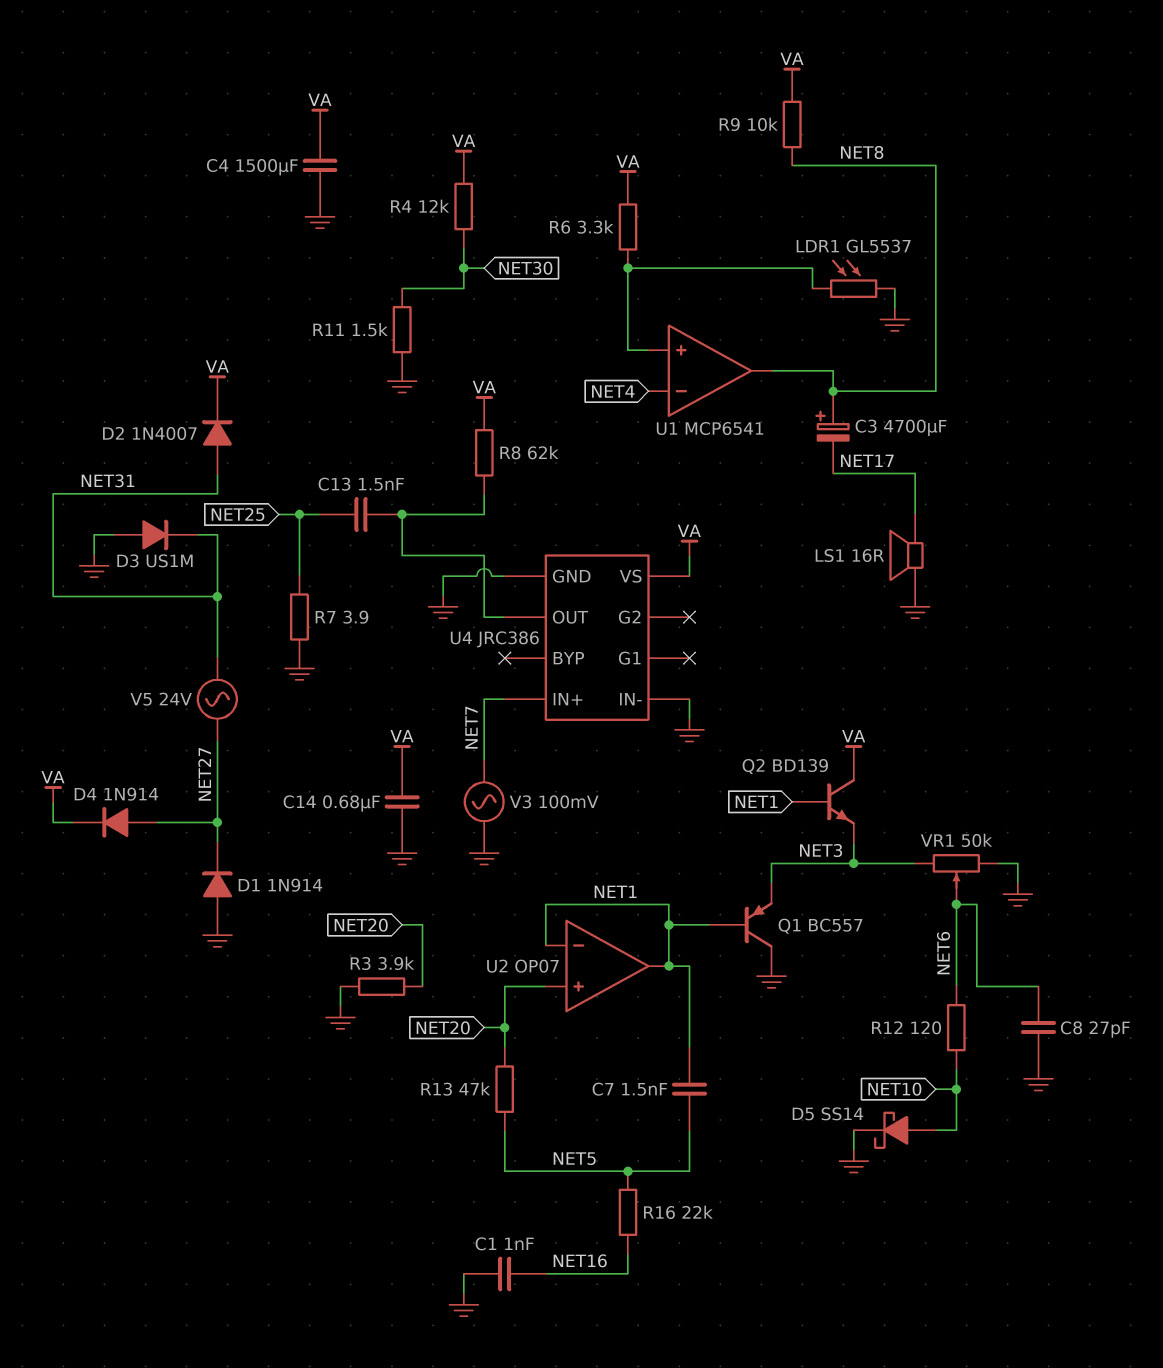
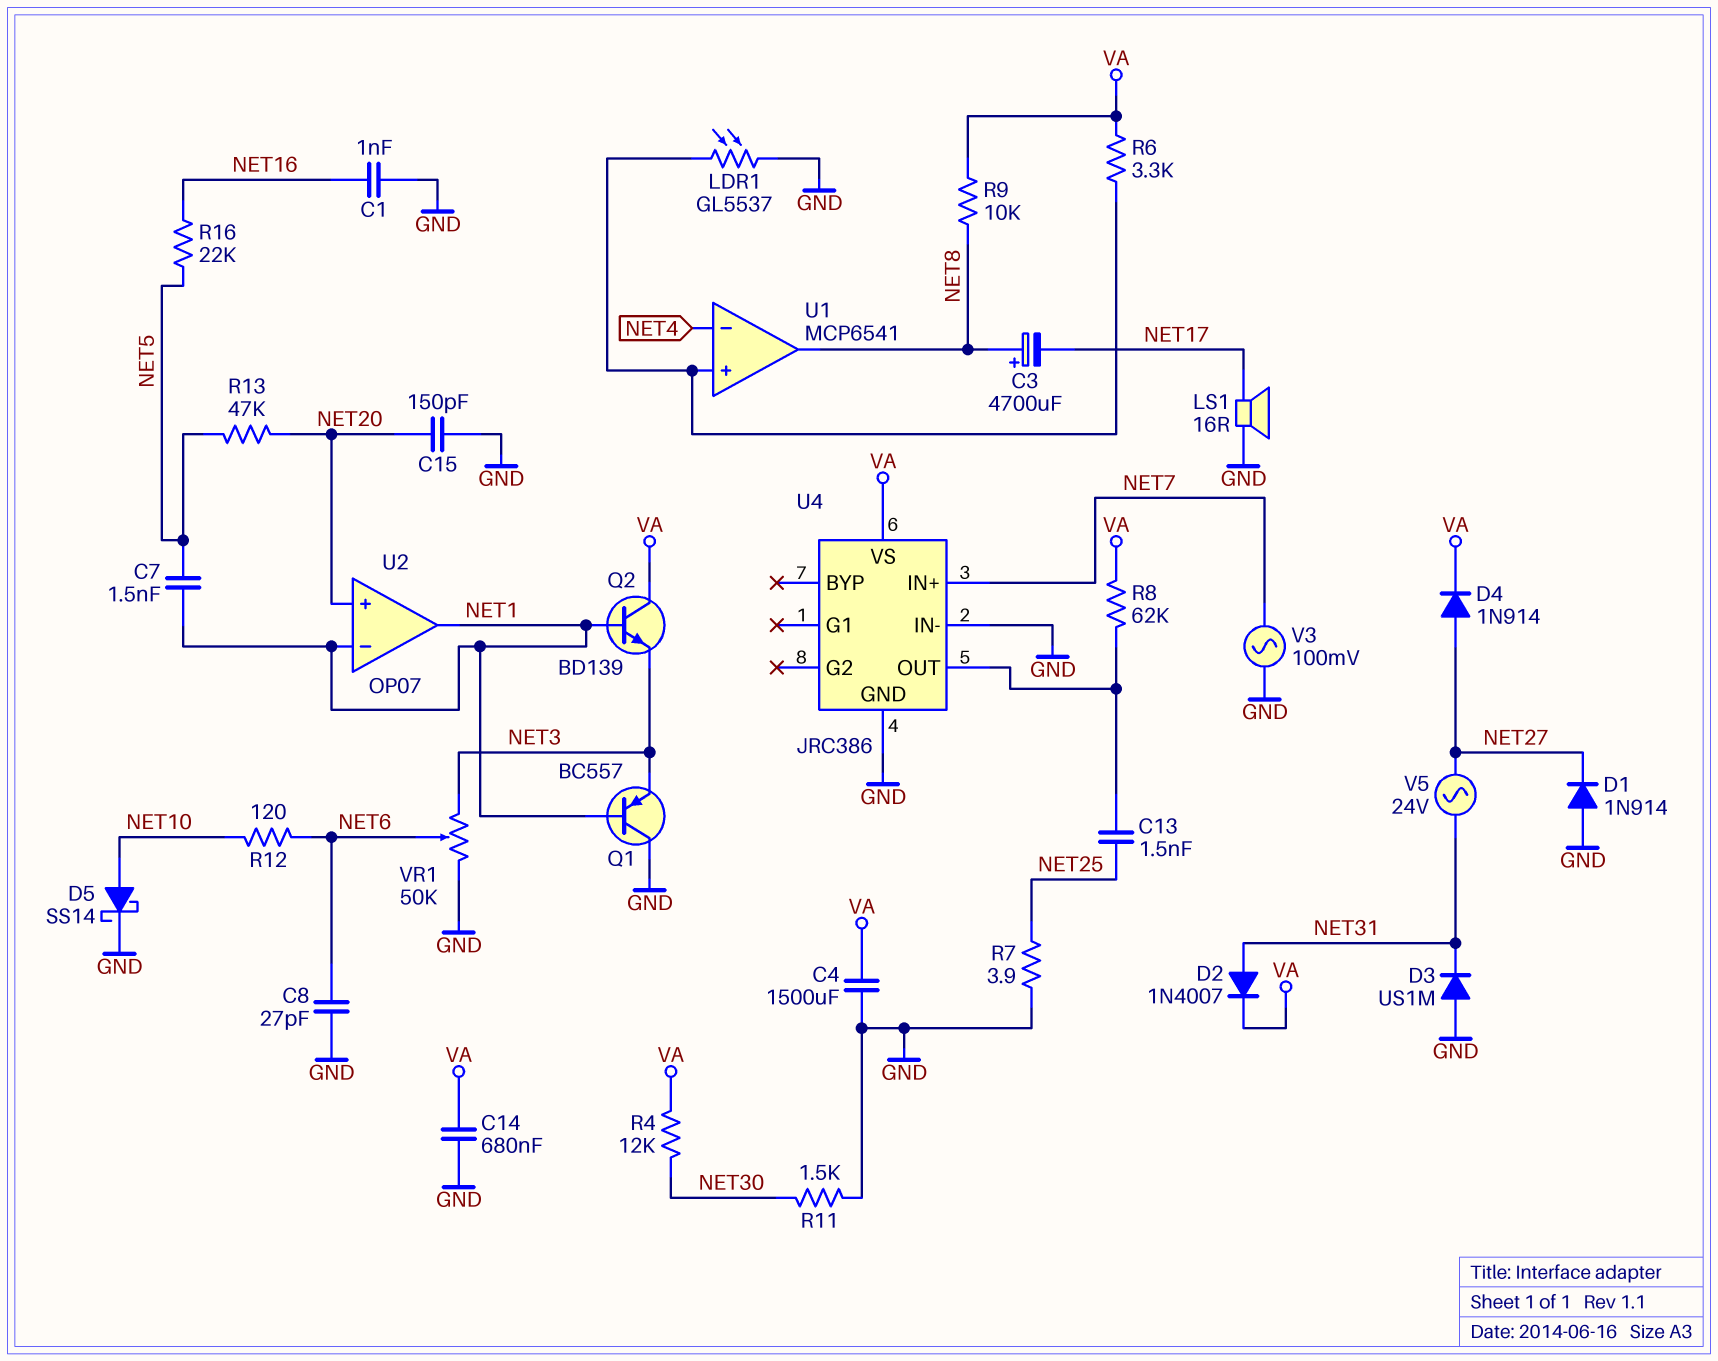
C15: none -> 150pF (GND, NET20)
R3: 3.9k (GND, NET20) -> none

